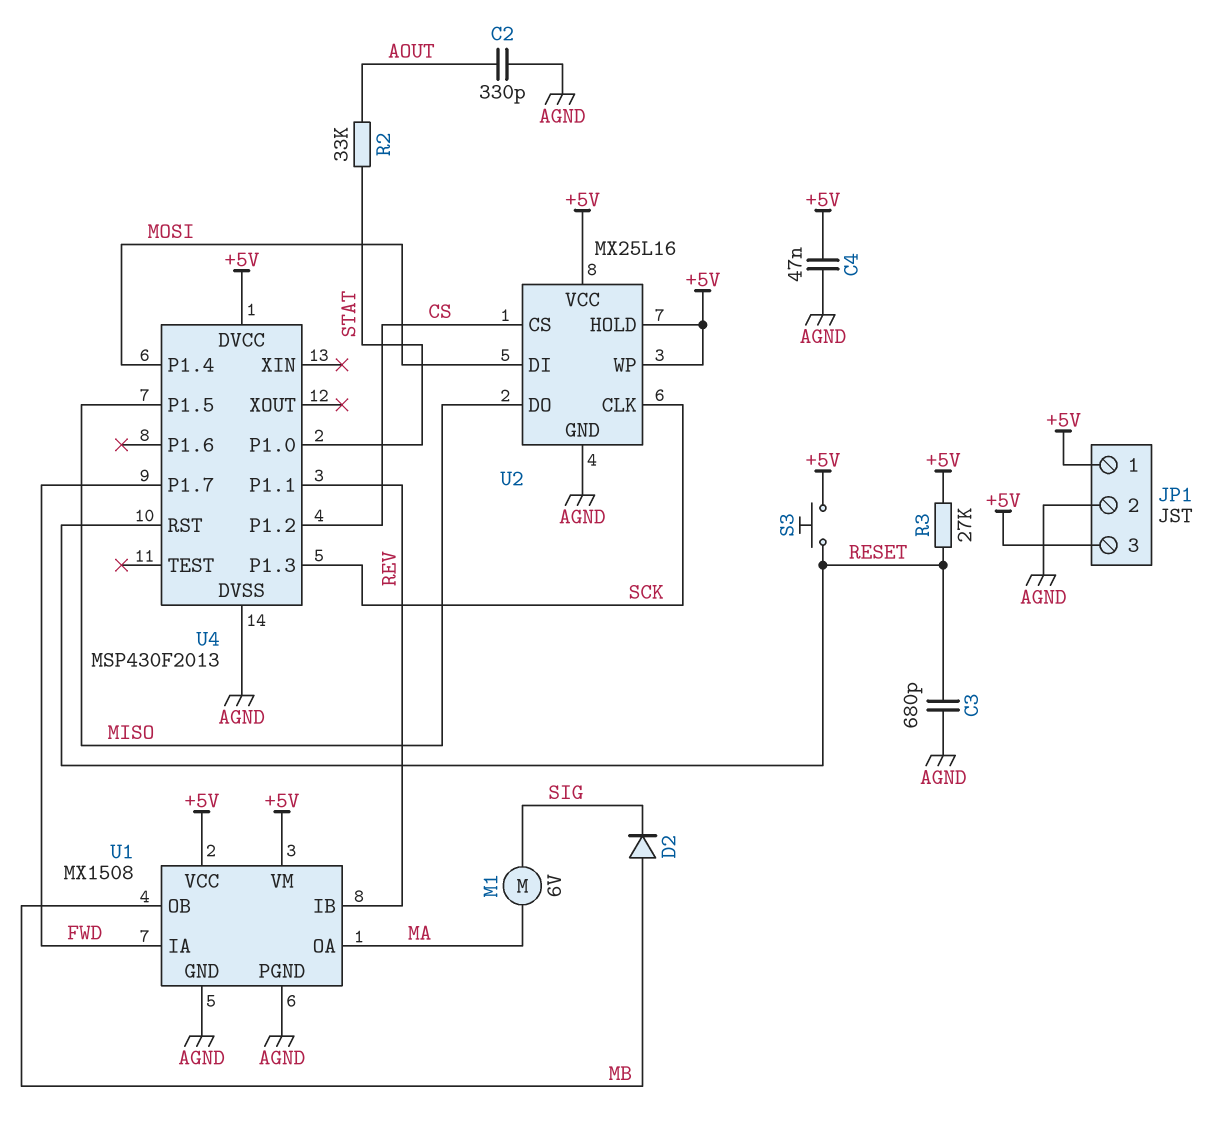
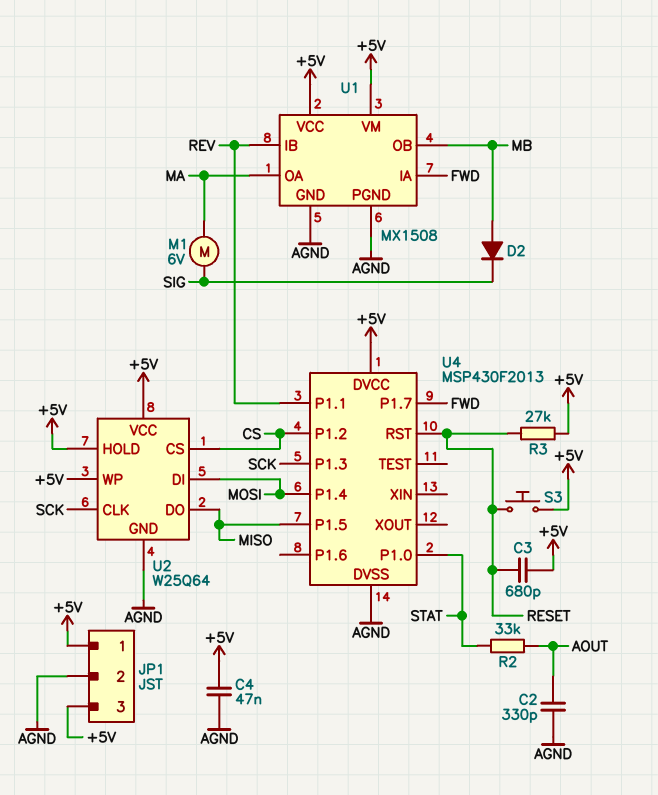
C3: 680pF (AGND, RESET) -> 680pF (+5V, RESET)
U2: MX25L16 -> W25Q64

